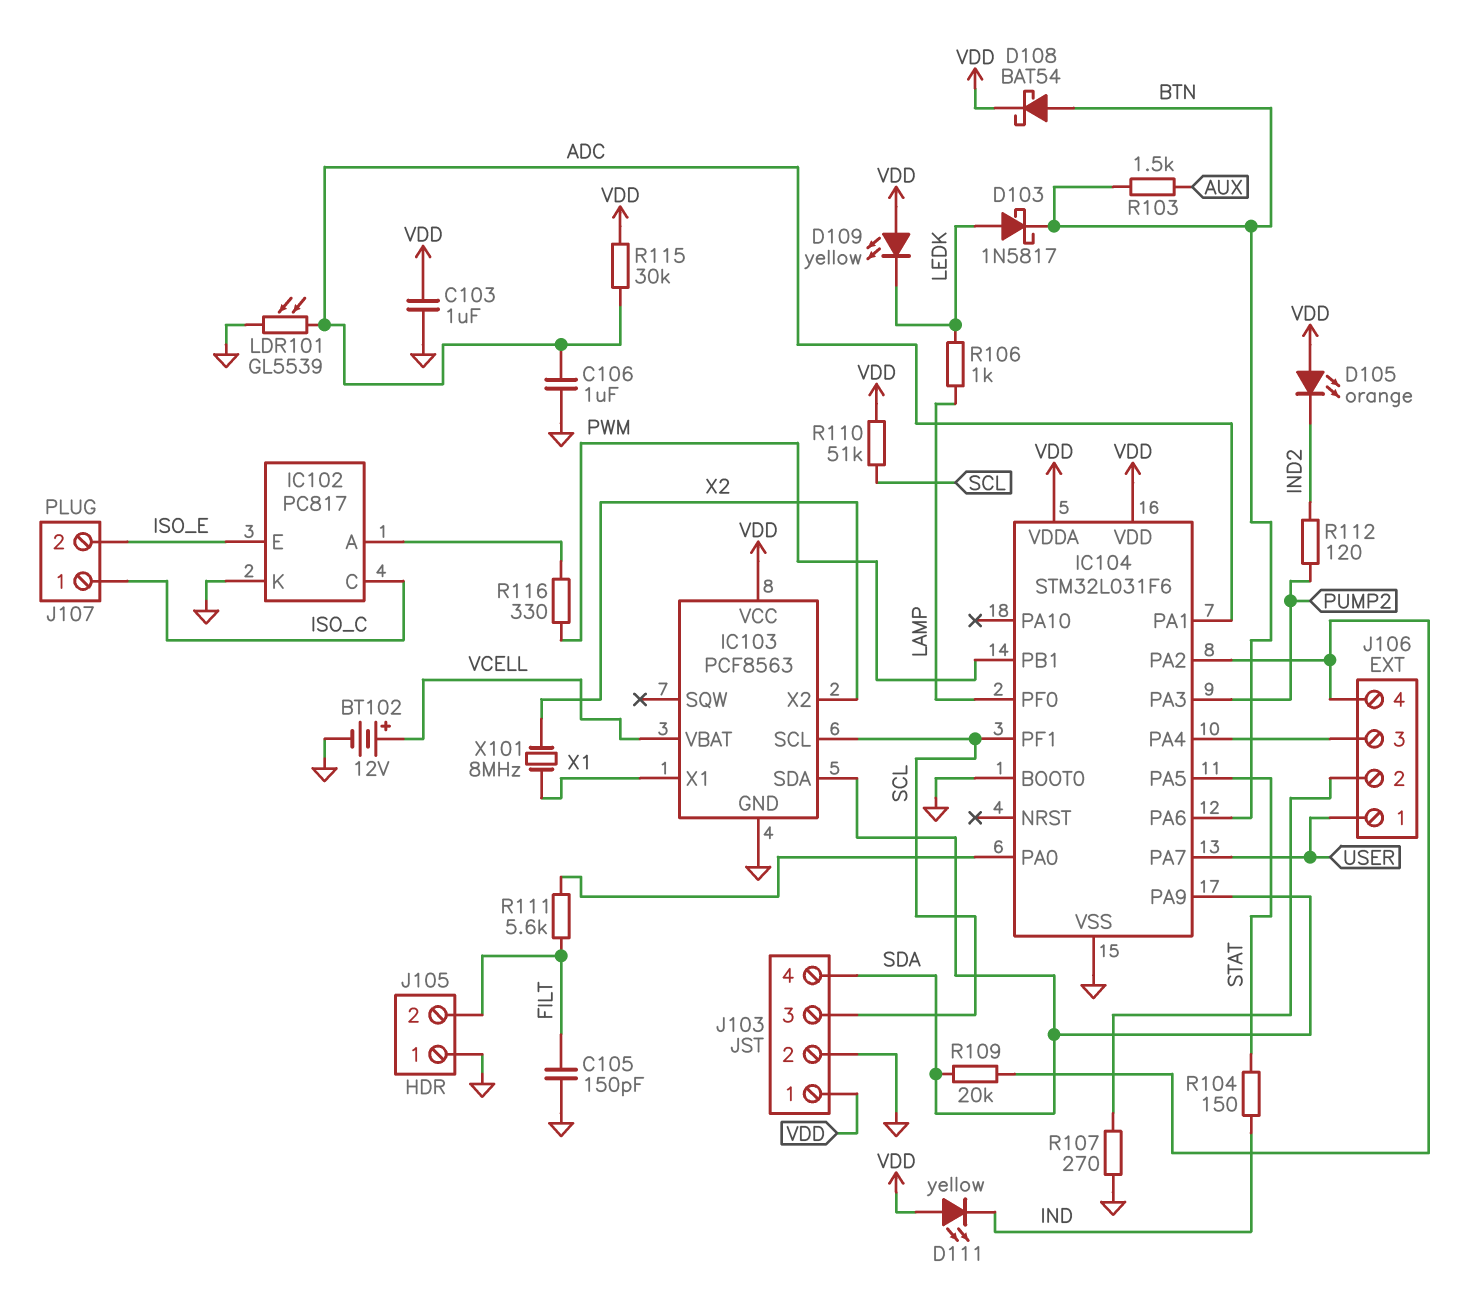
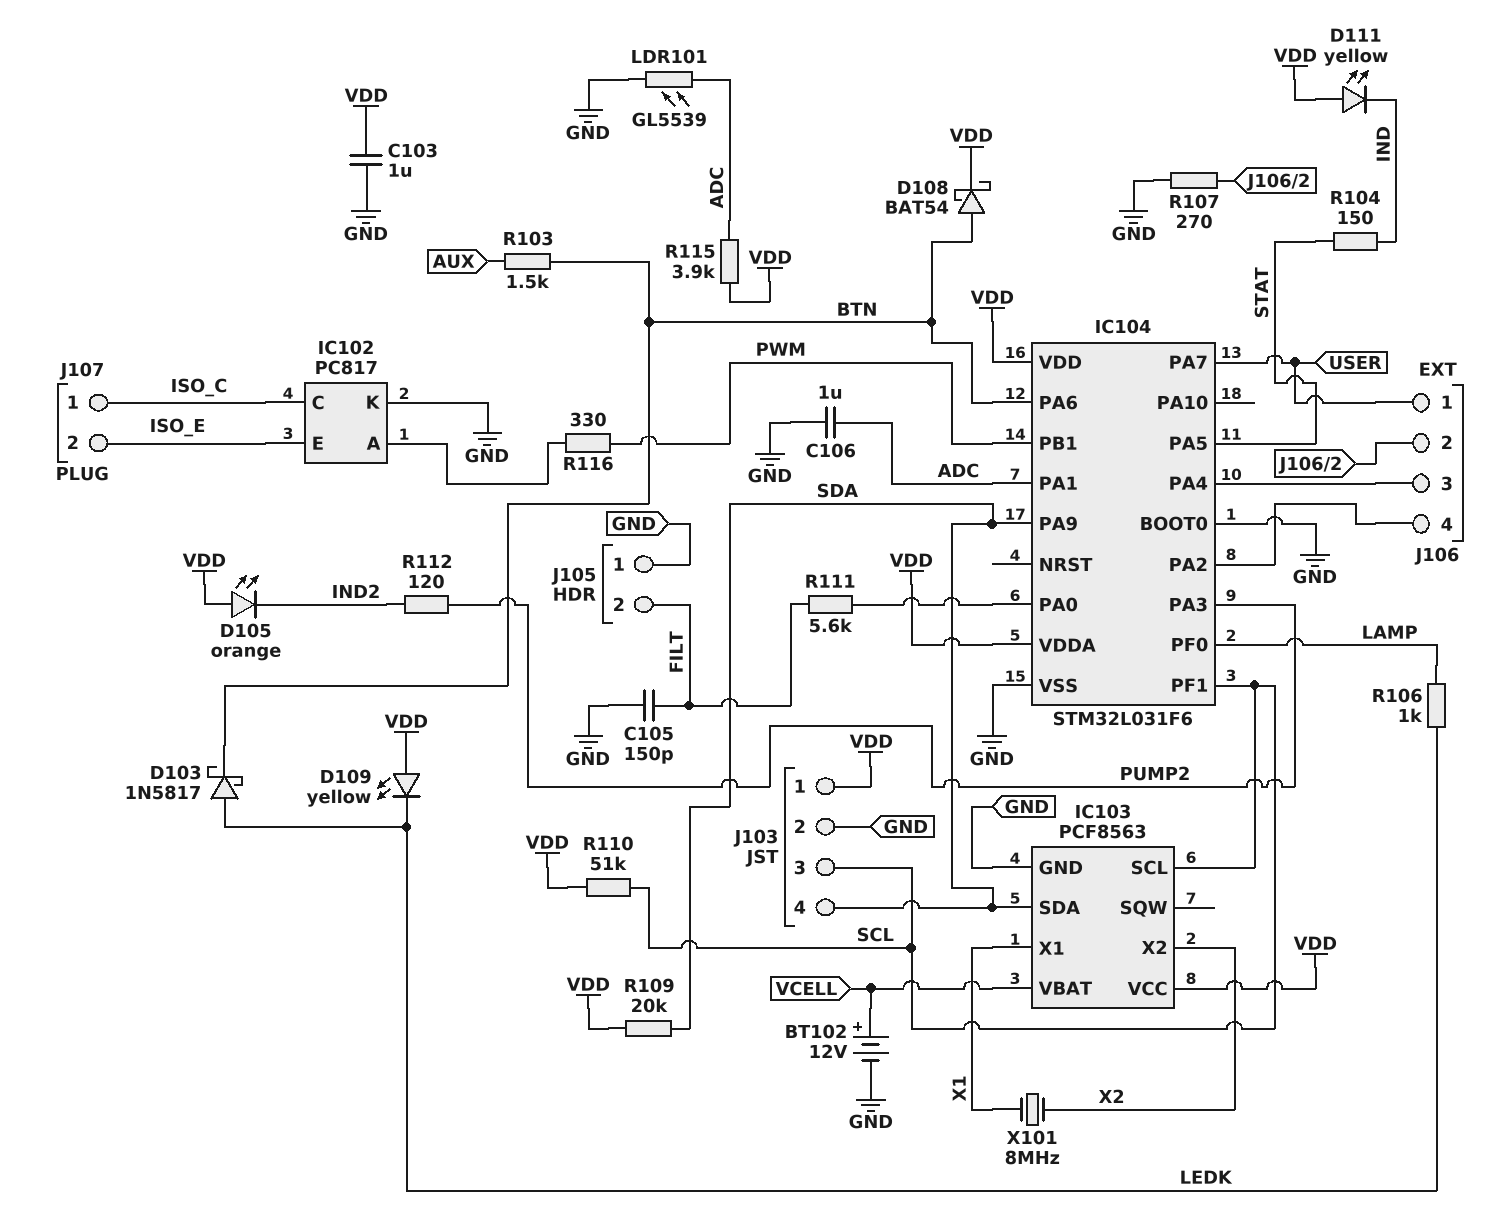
R109: 20k (IC104/PA2, SDA) -> 20k (SDA, VDD)
R115: 30k (ADC, VDD) -> 3.9k (ADC, VDD)

